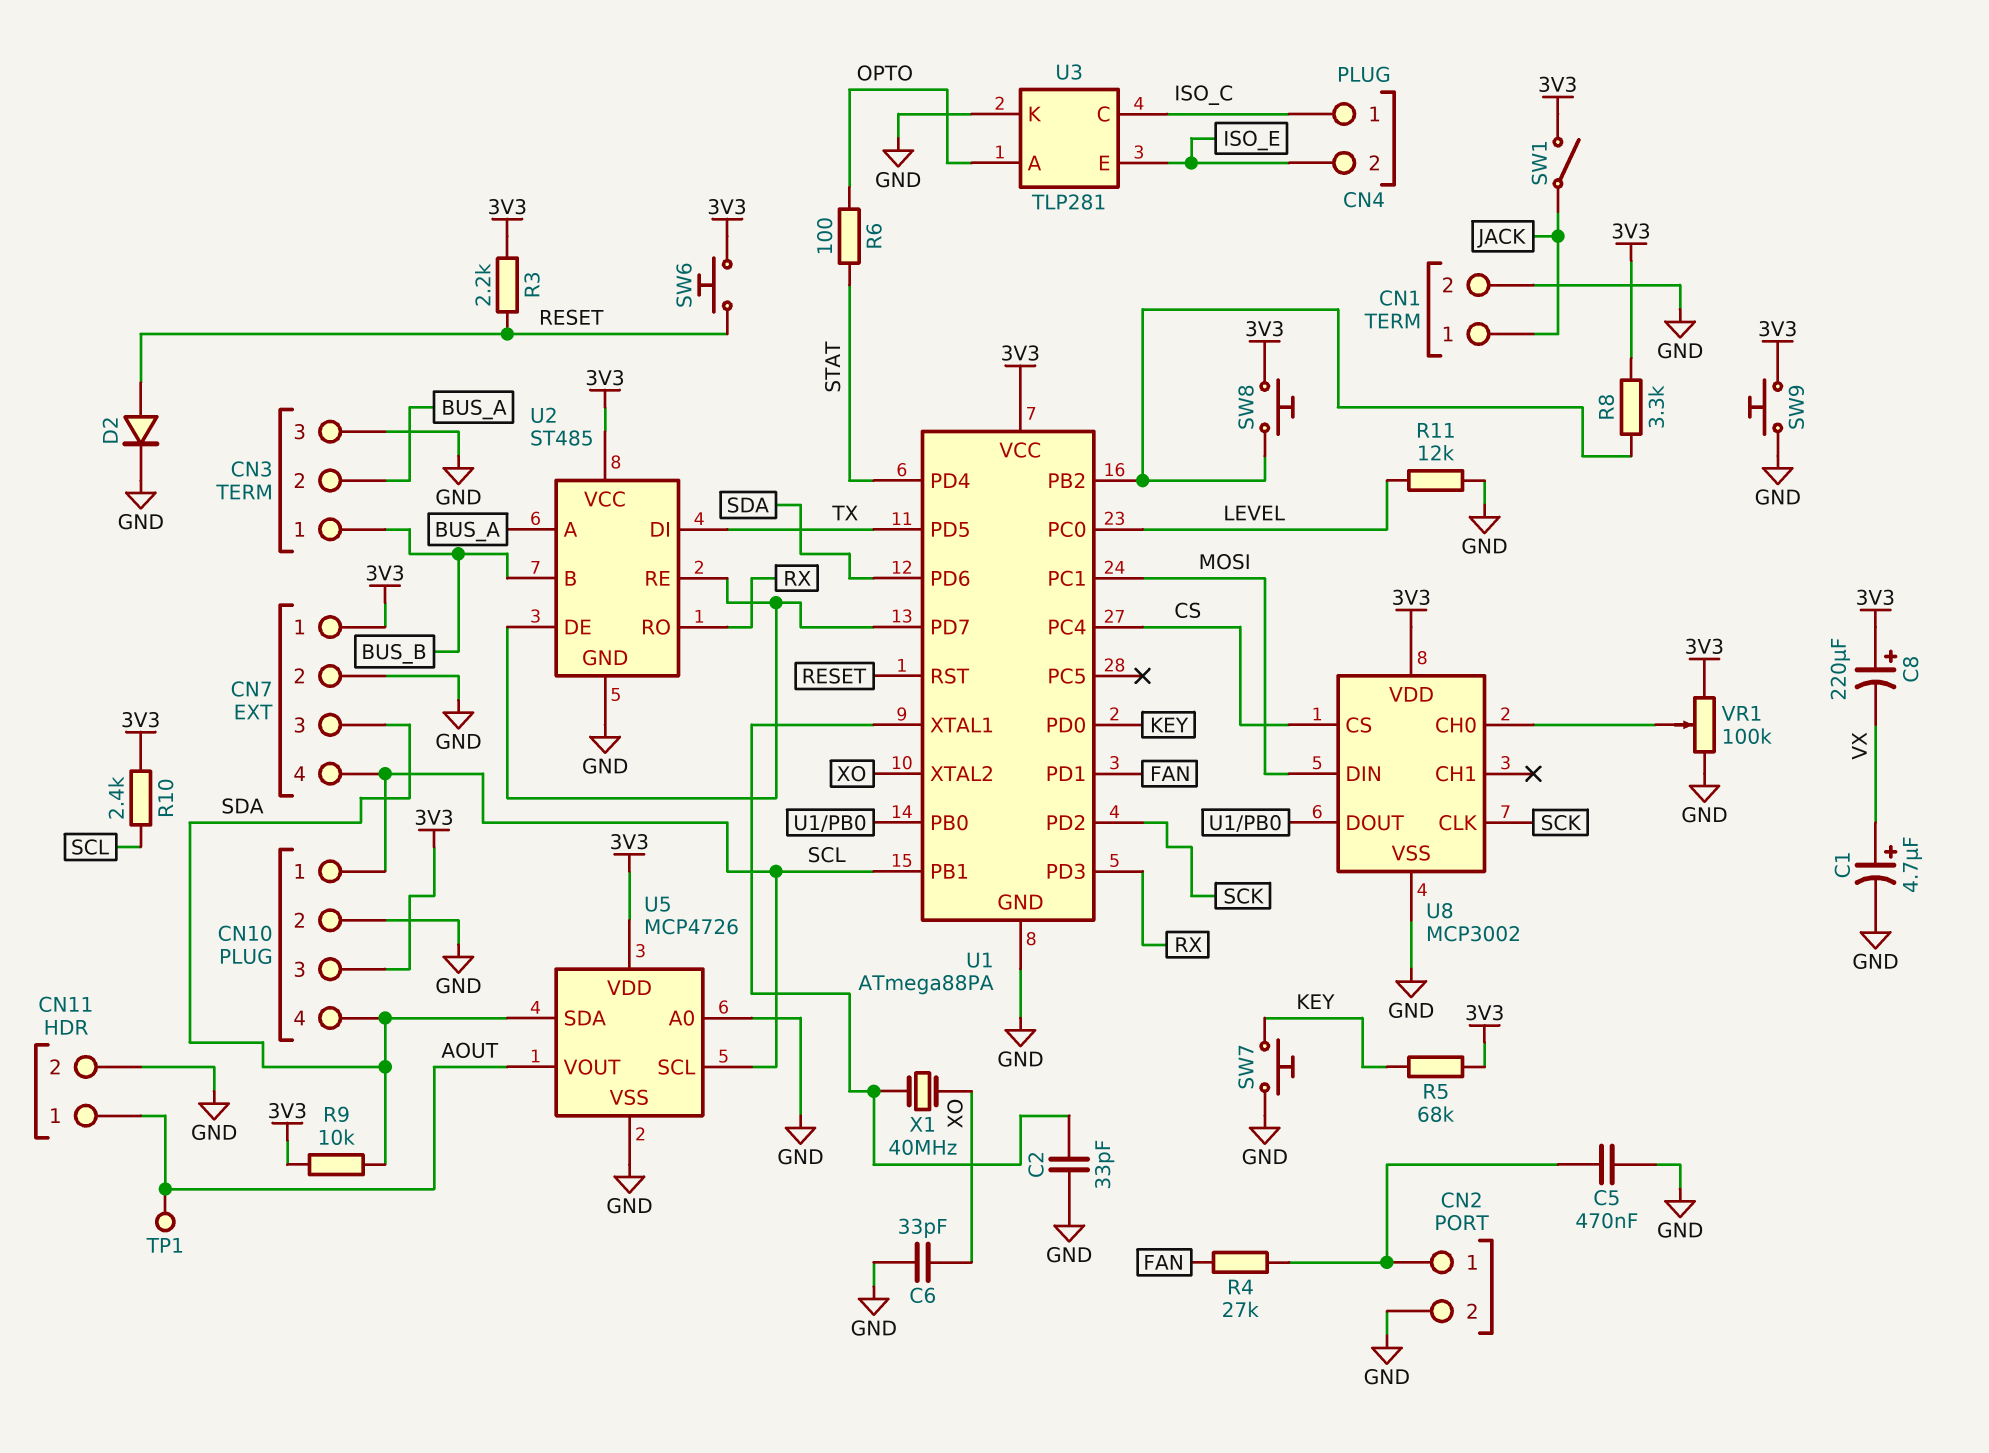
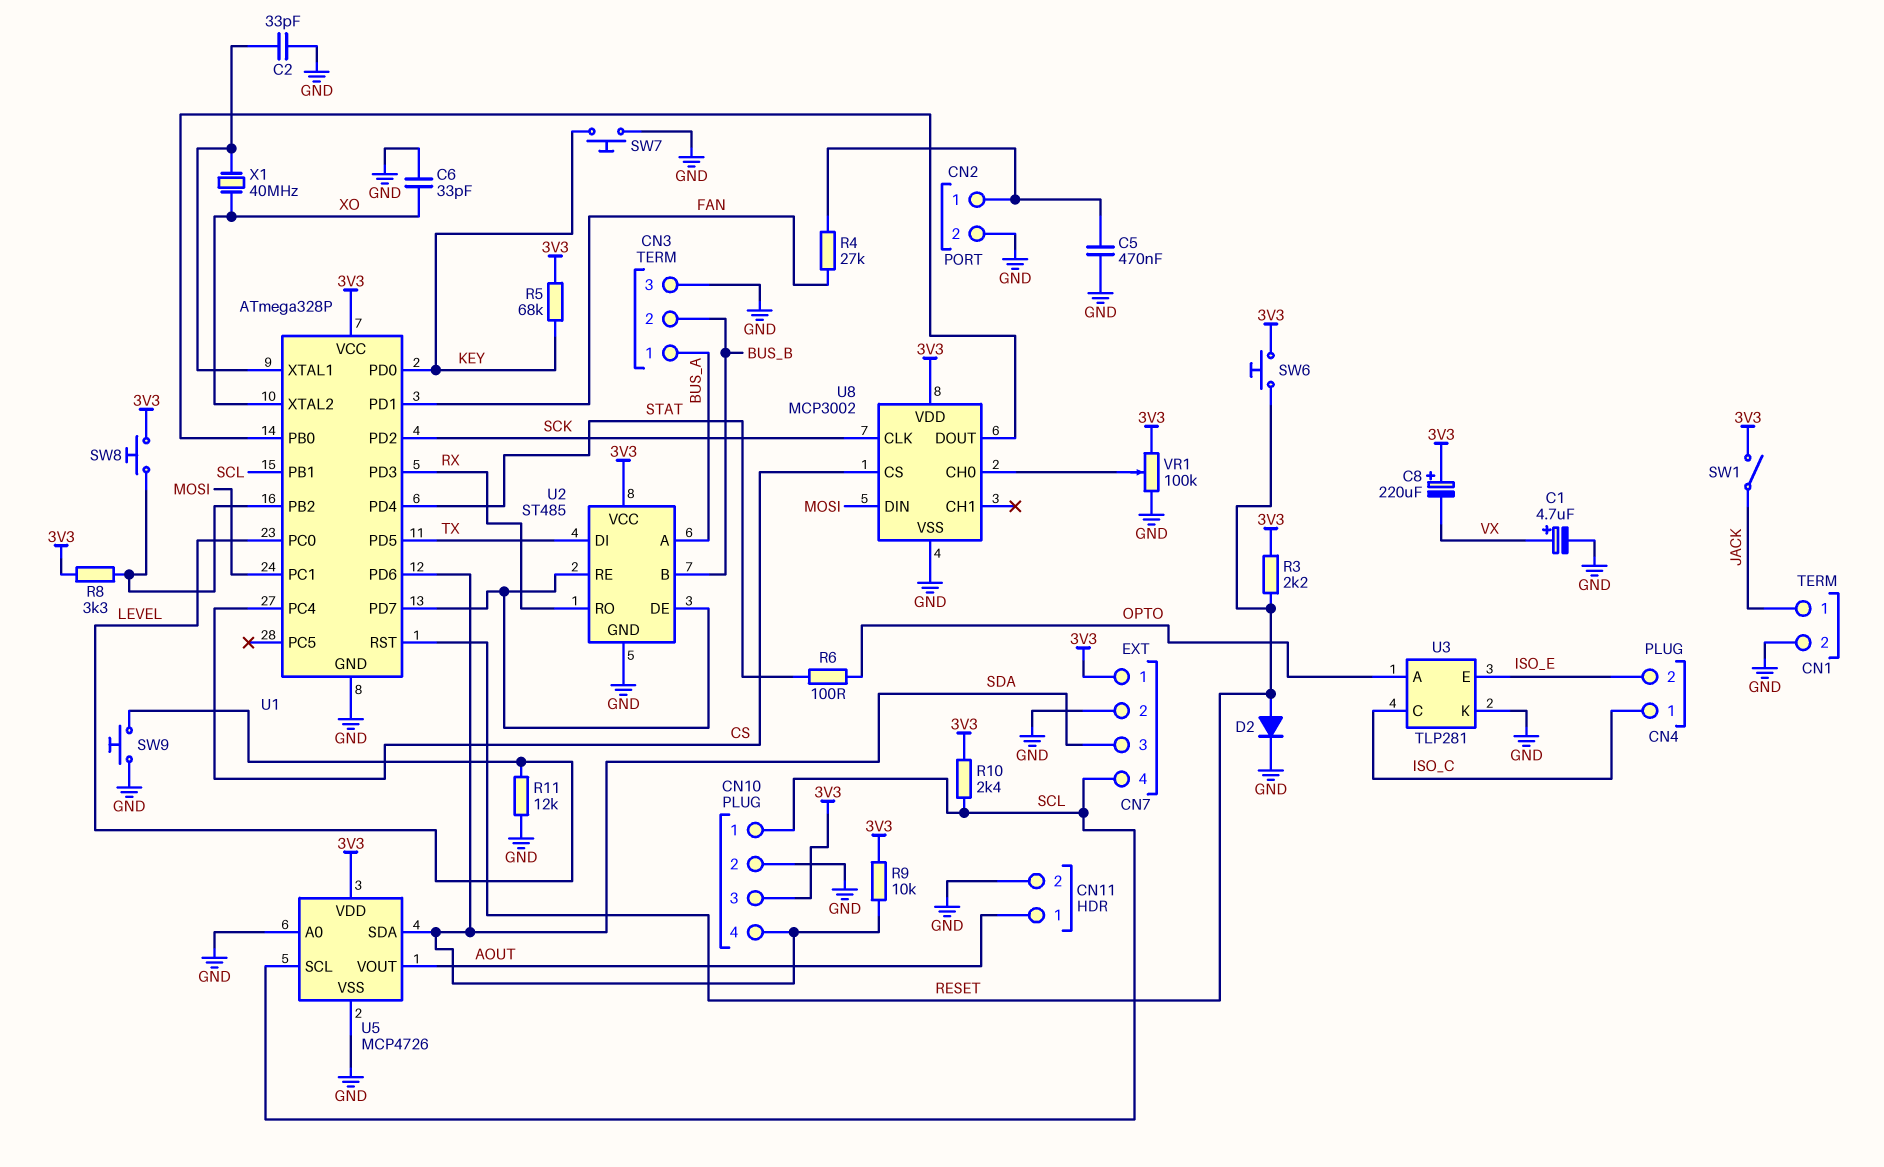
CN3 pin 1: BUS_B -> BUS_A
CN3 pin 2: BUS_A -> BUS_B
SW9: button (3V3, GND) -> button (GND, LEVEL)
TP1: test point (AOUT) -> none
U1: ATmega88PA -> ATmega328P

